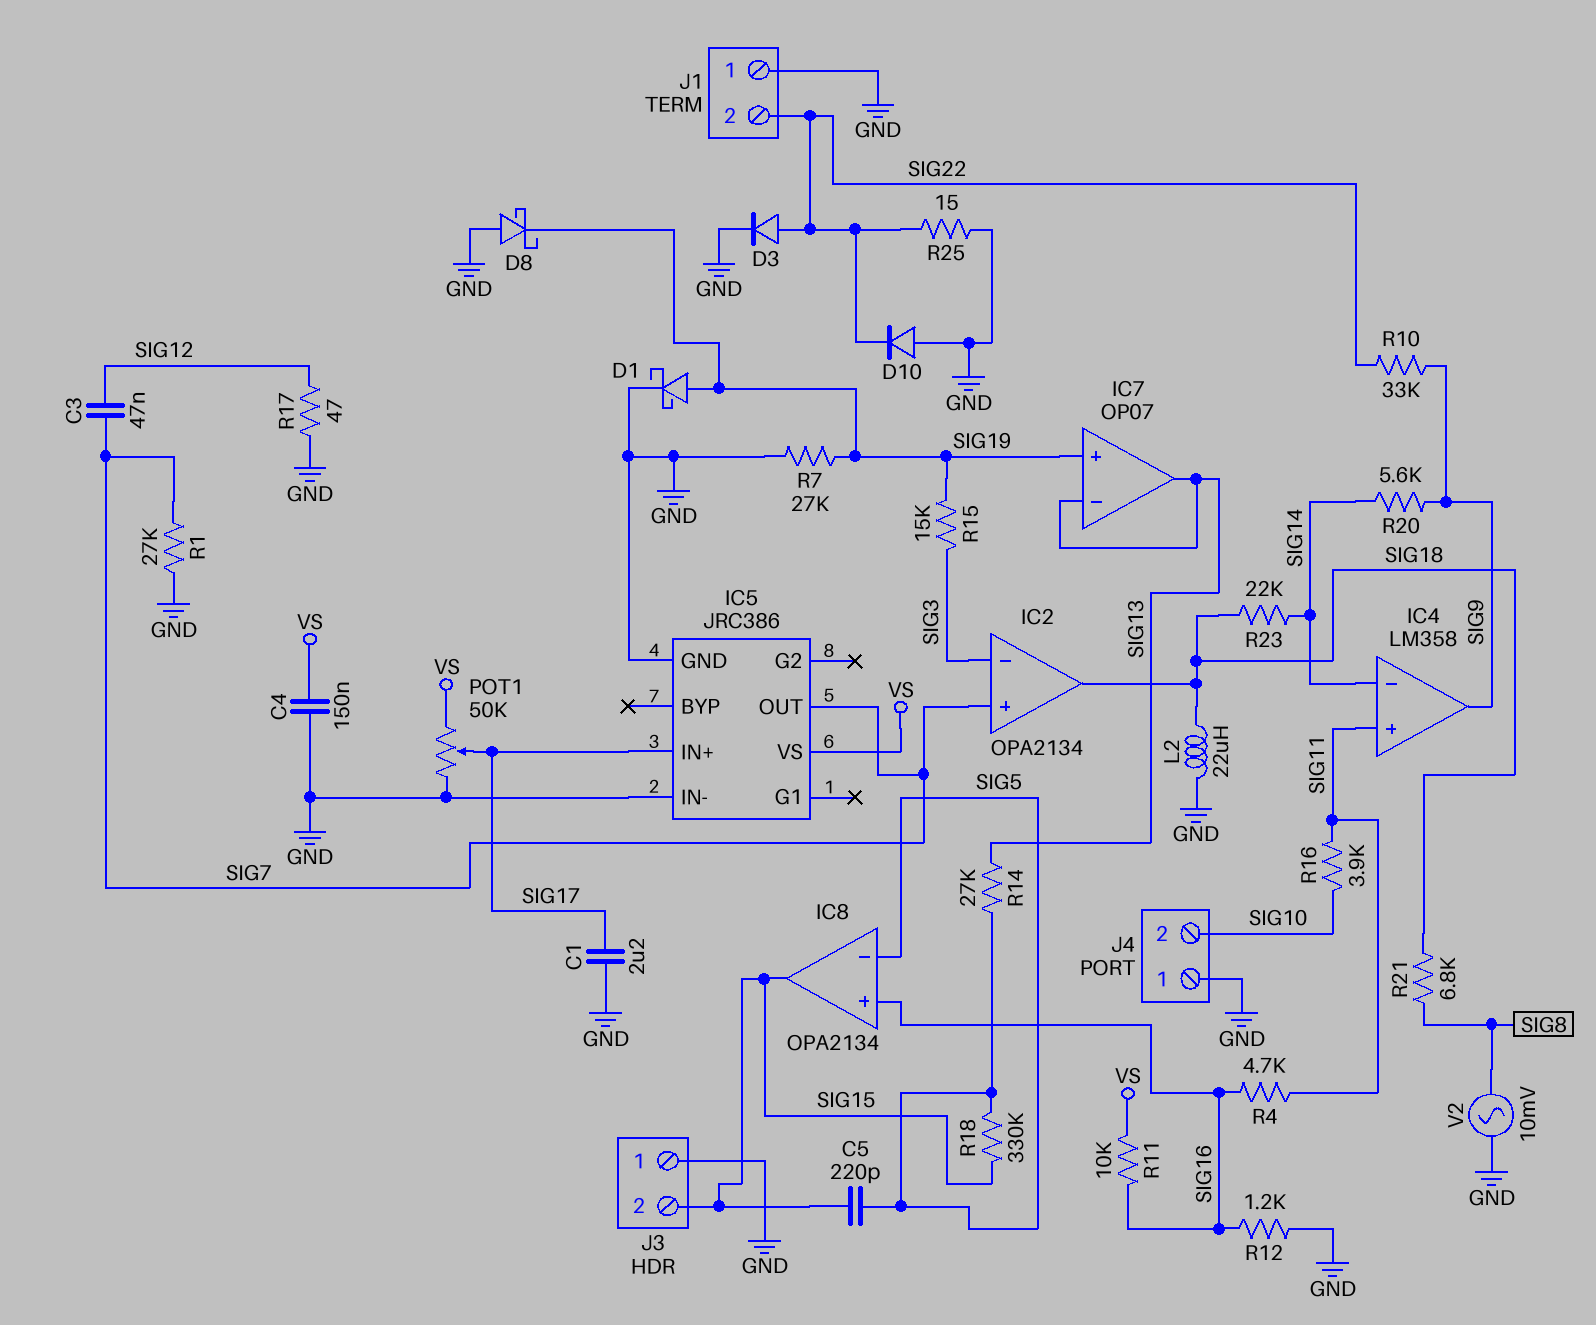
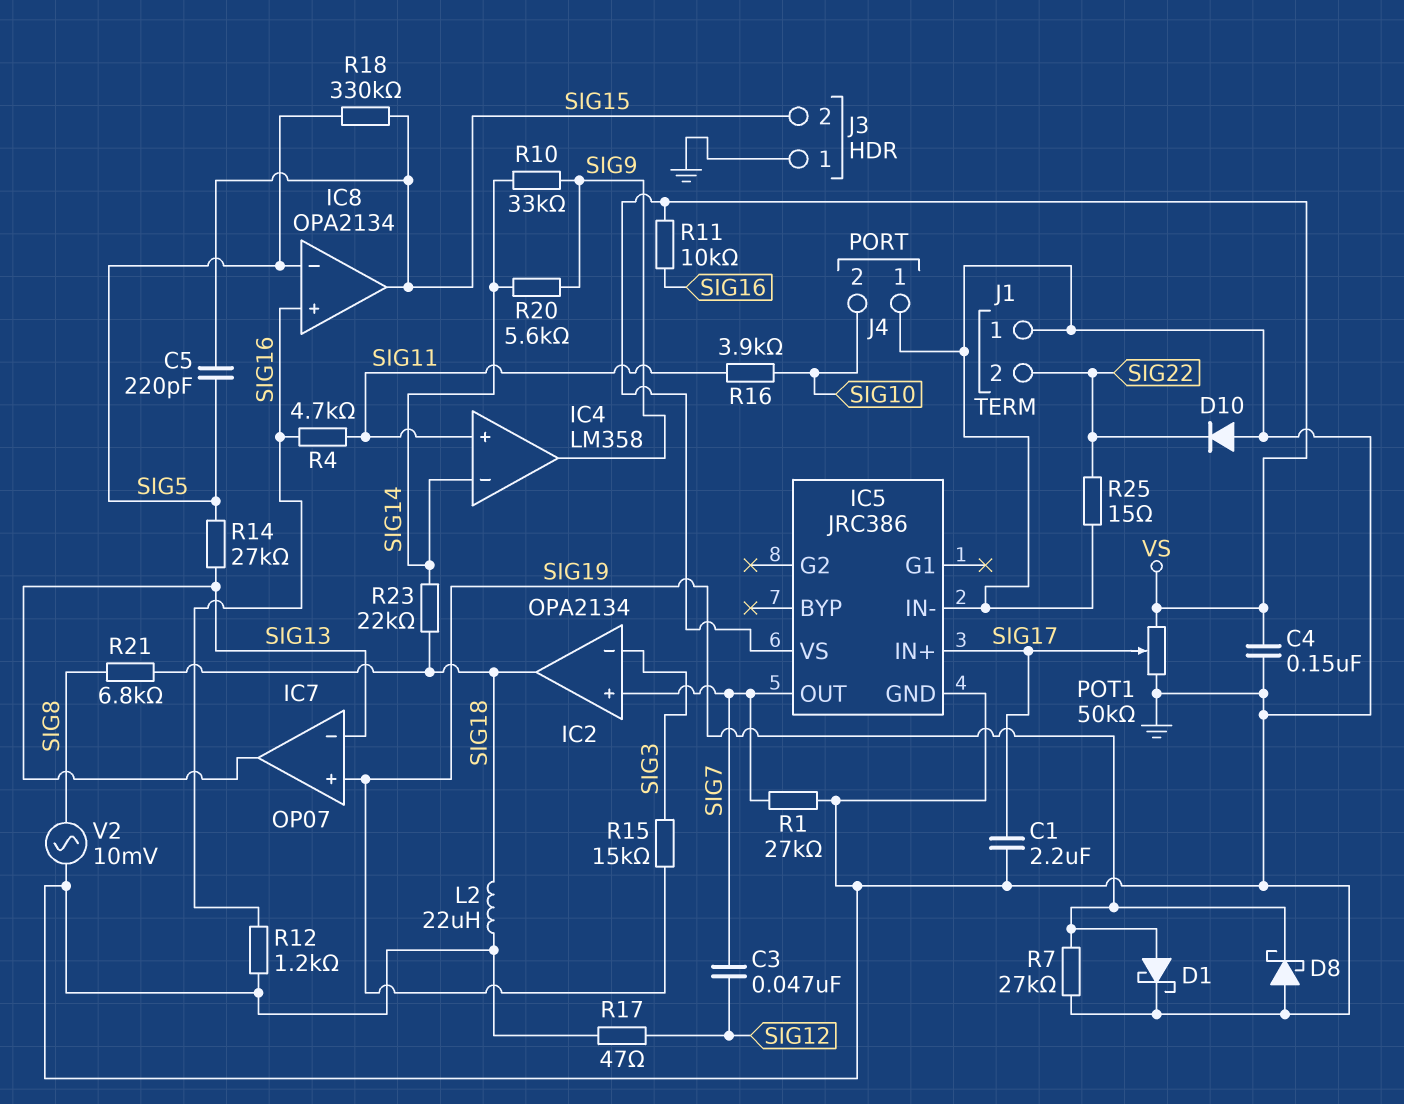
D3: diode (A SIG22, K GND) -> none
R10: 33k (SIG9, SIG22) -> 33k (SIG9, SIG14)

